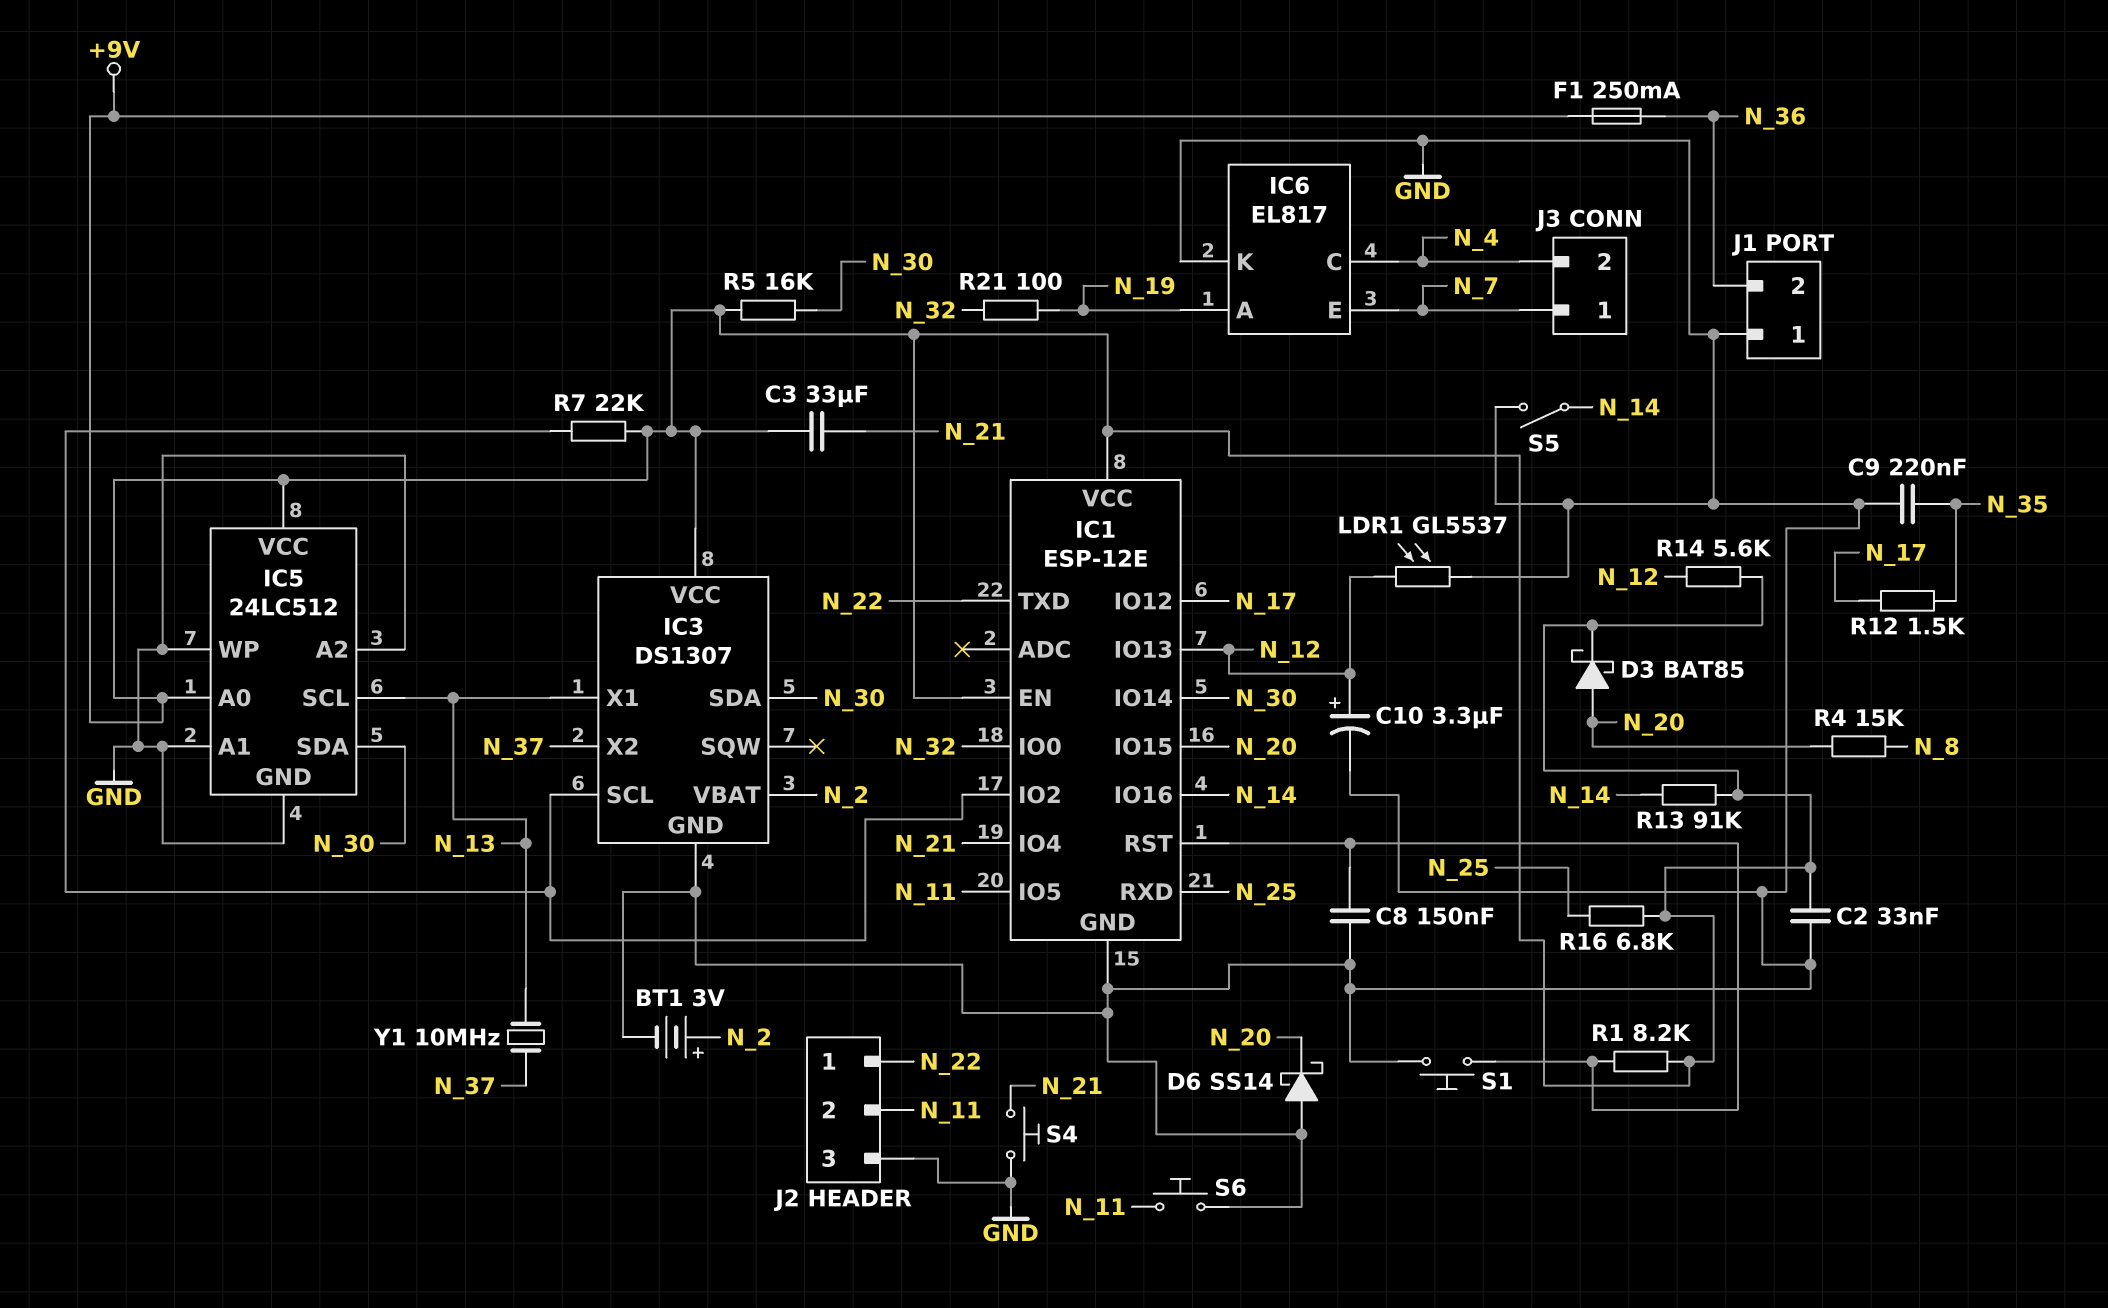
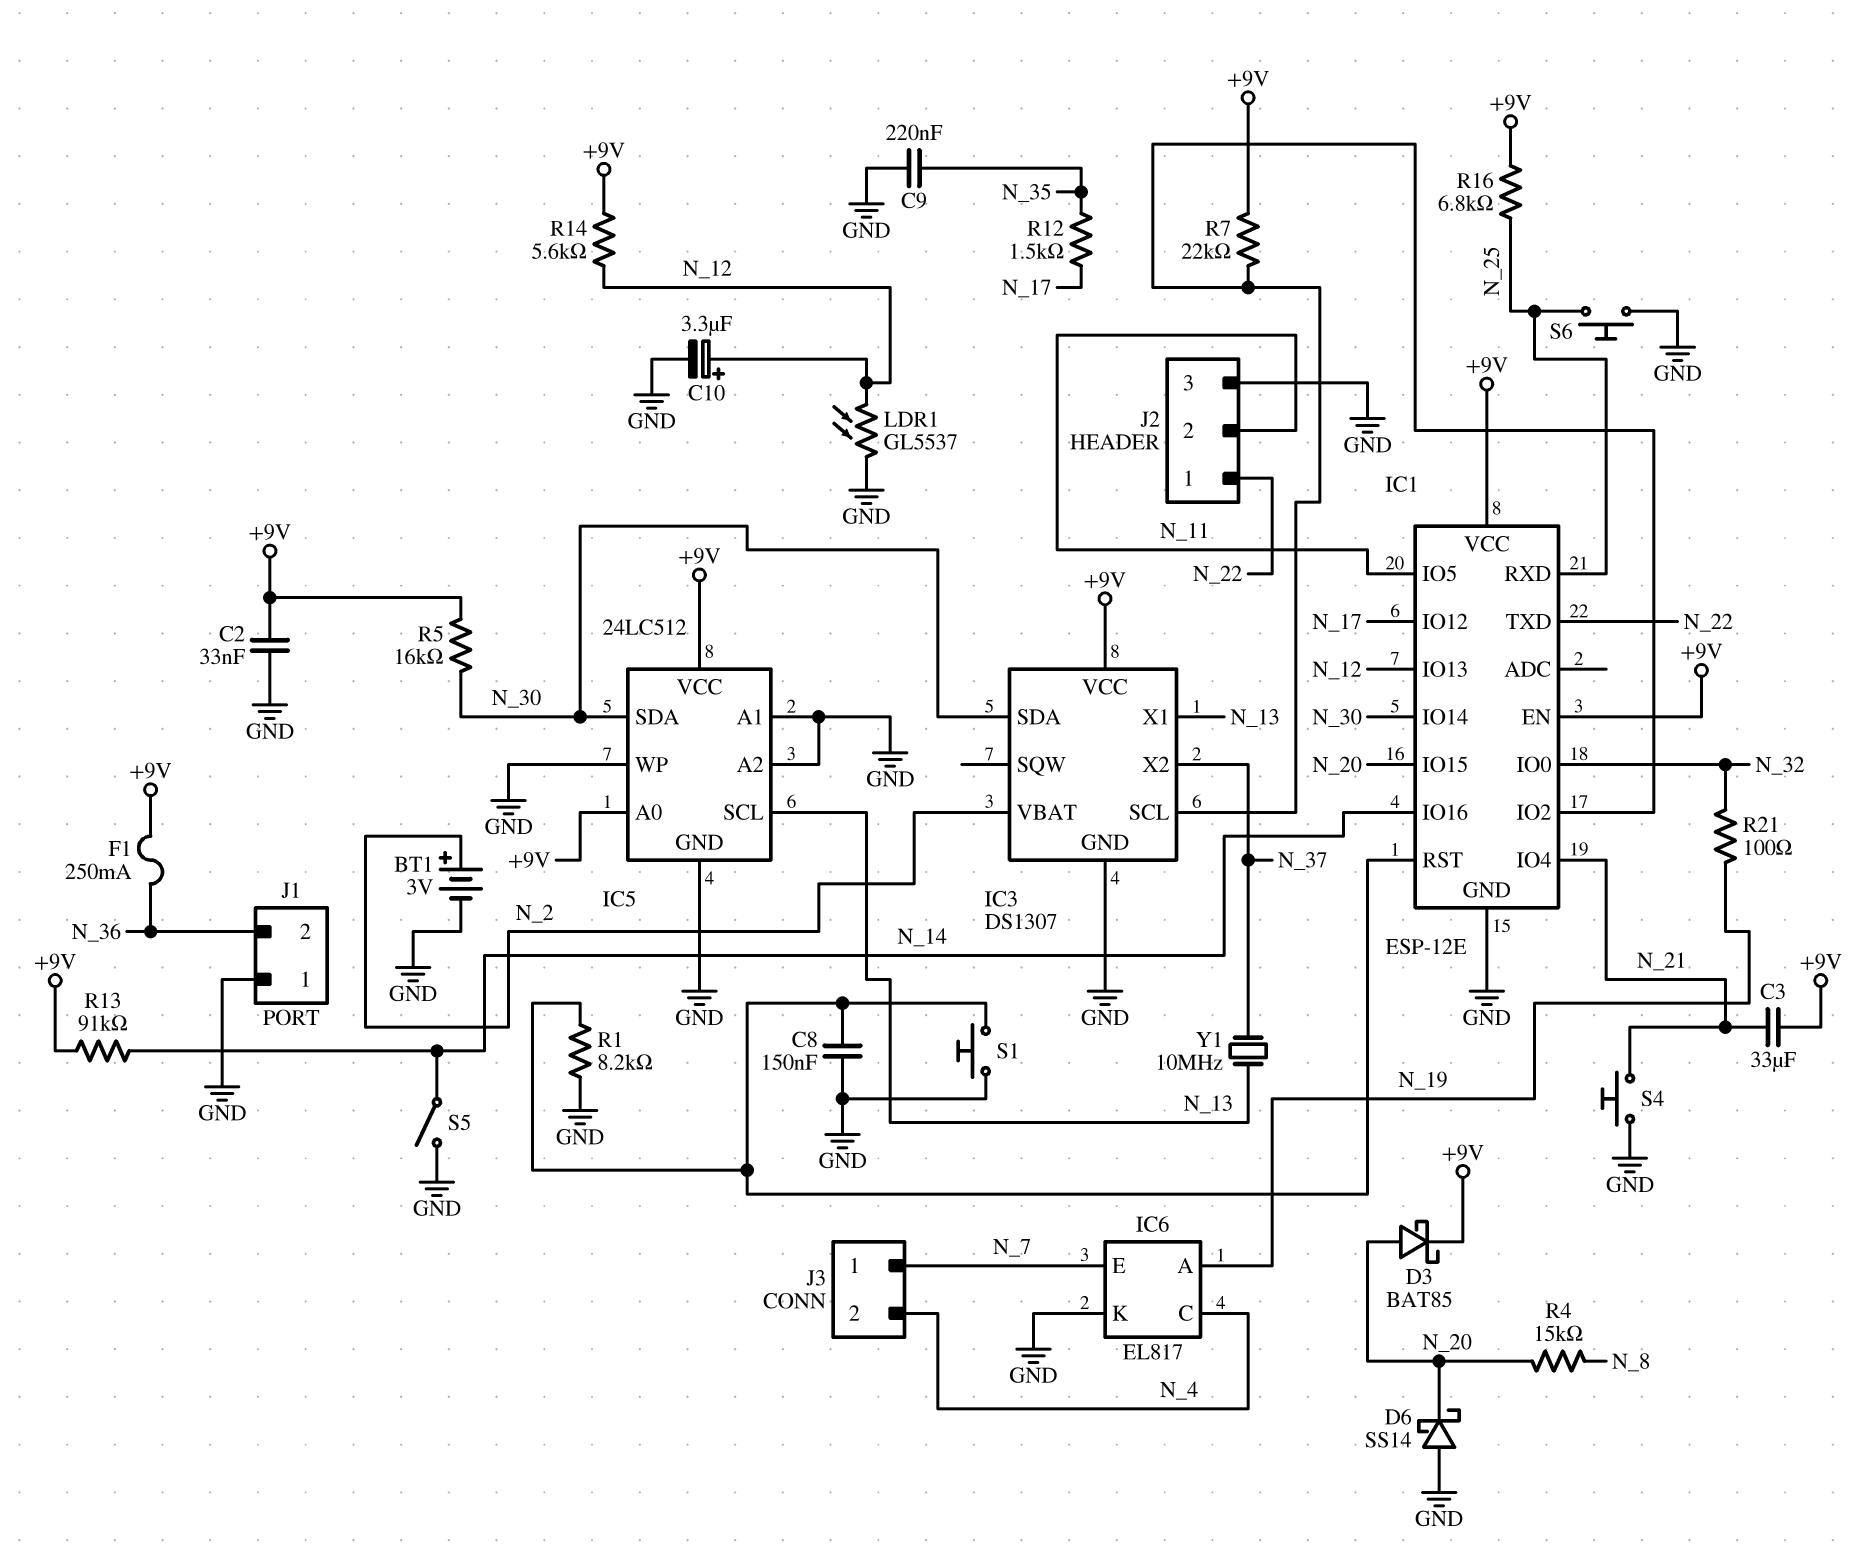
R1: 8.2k (+9V, IC1/RST) -> 8.2k (GND, IC1/RST)
S6: button (GND, N_11) -> button (GND, N_25)

